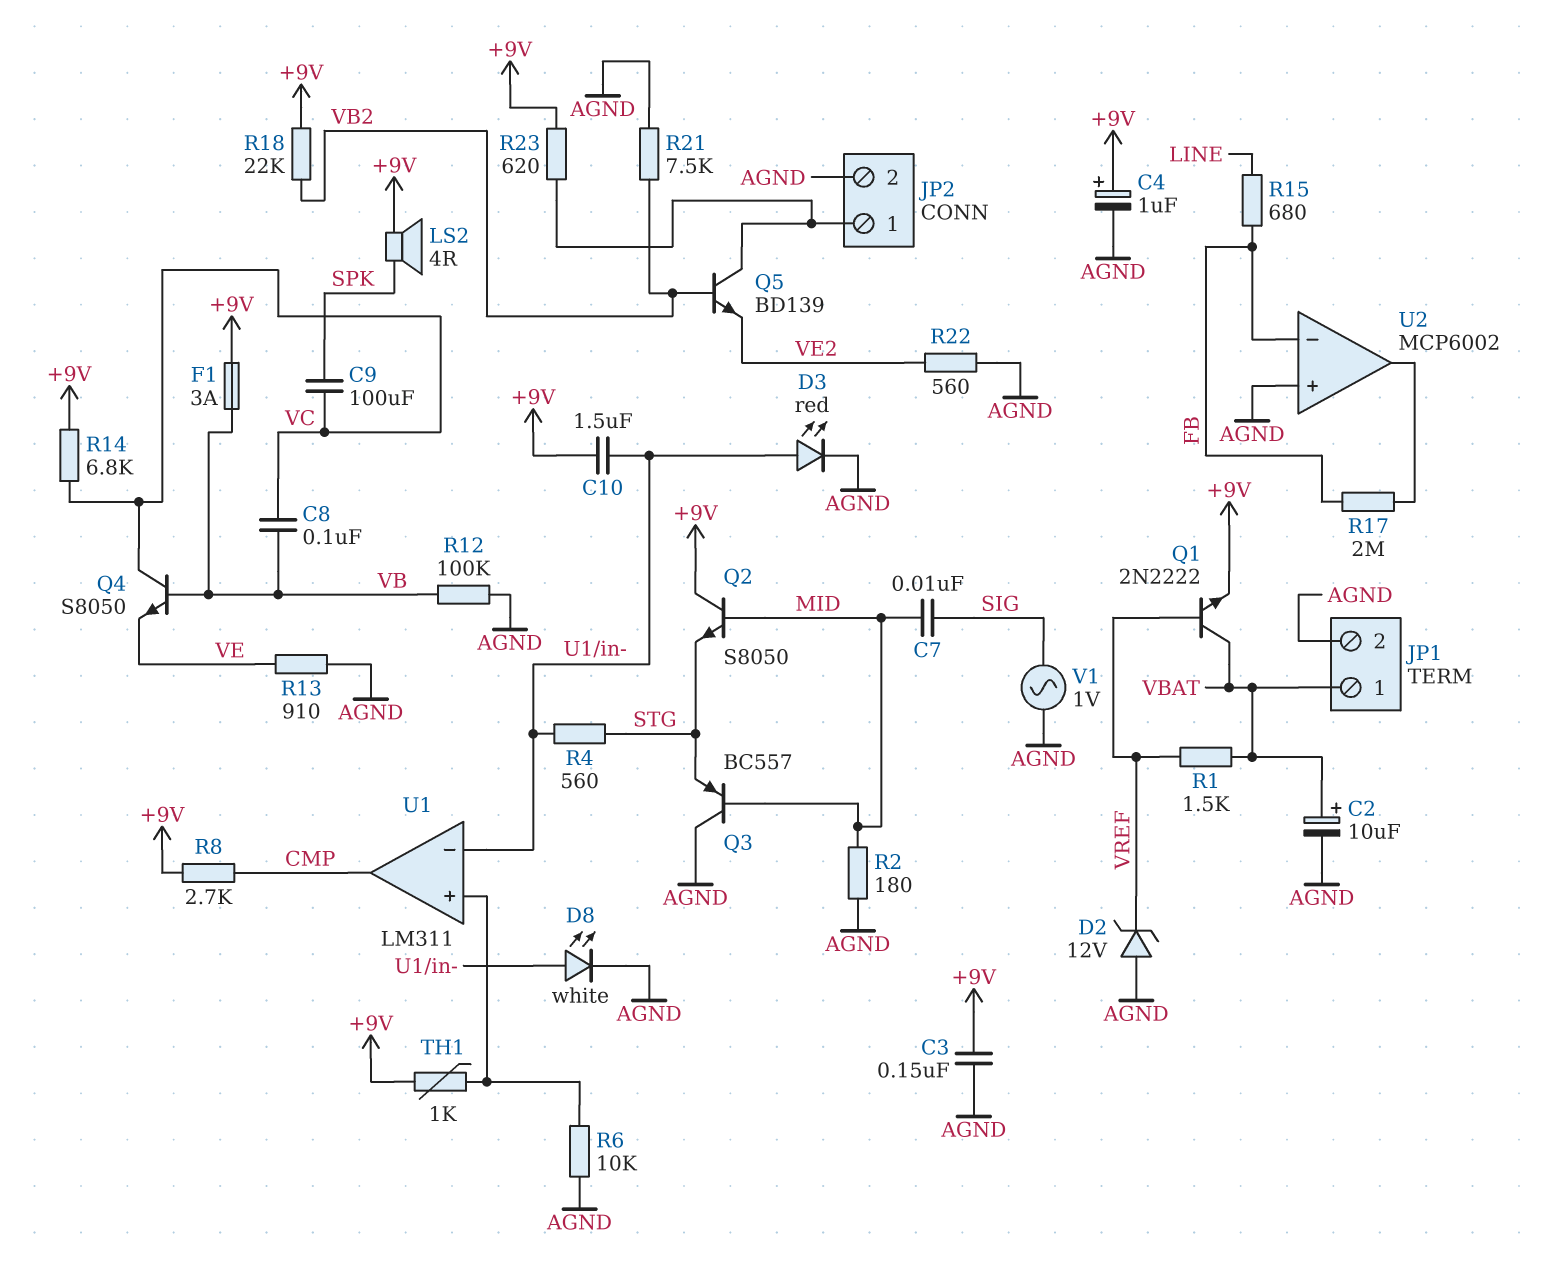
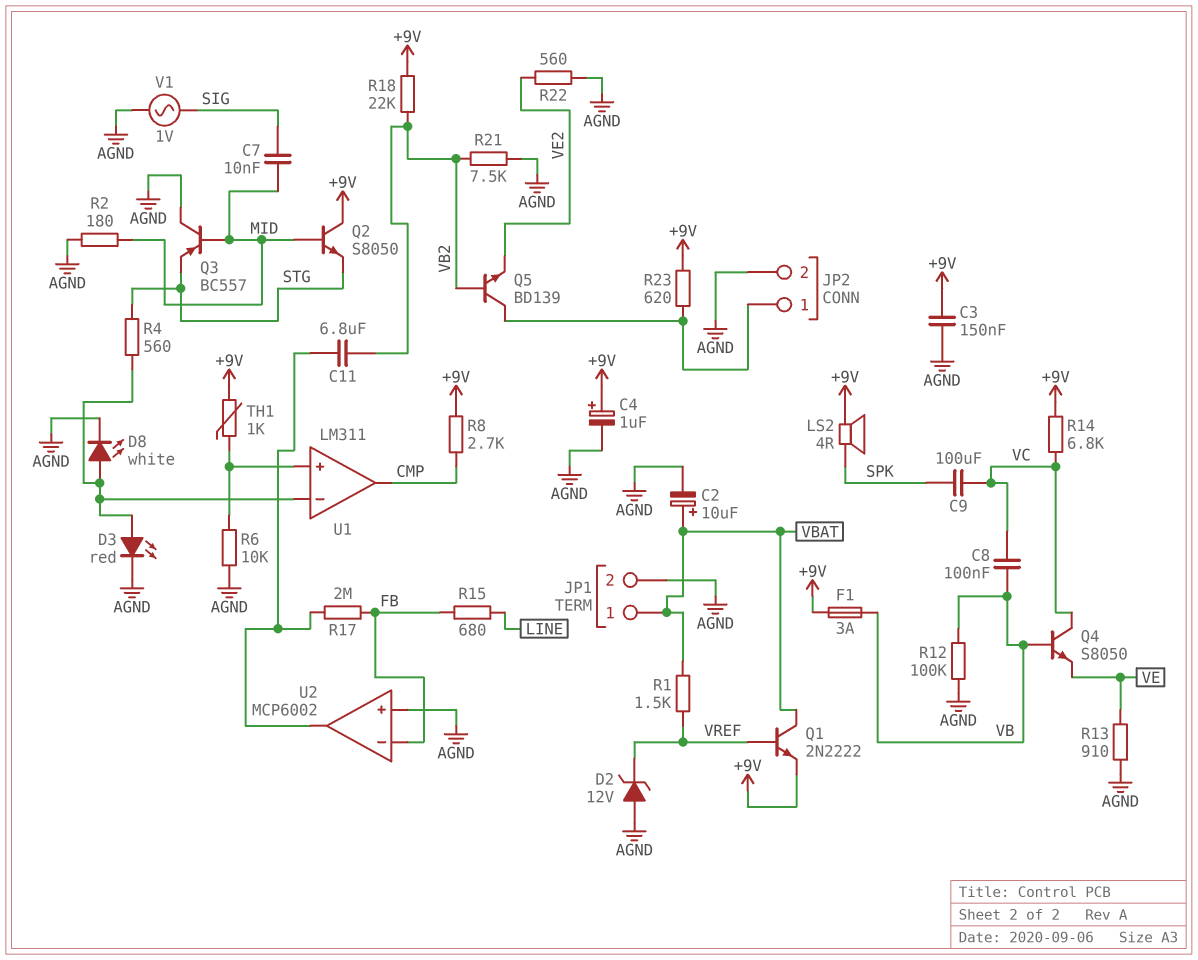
C10: 1.5uF (+9V, U1/in-) -> none
C11: none -> 6.8uF (U2/out, VB2)

